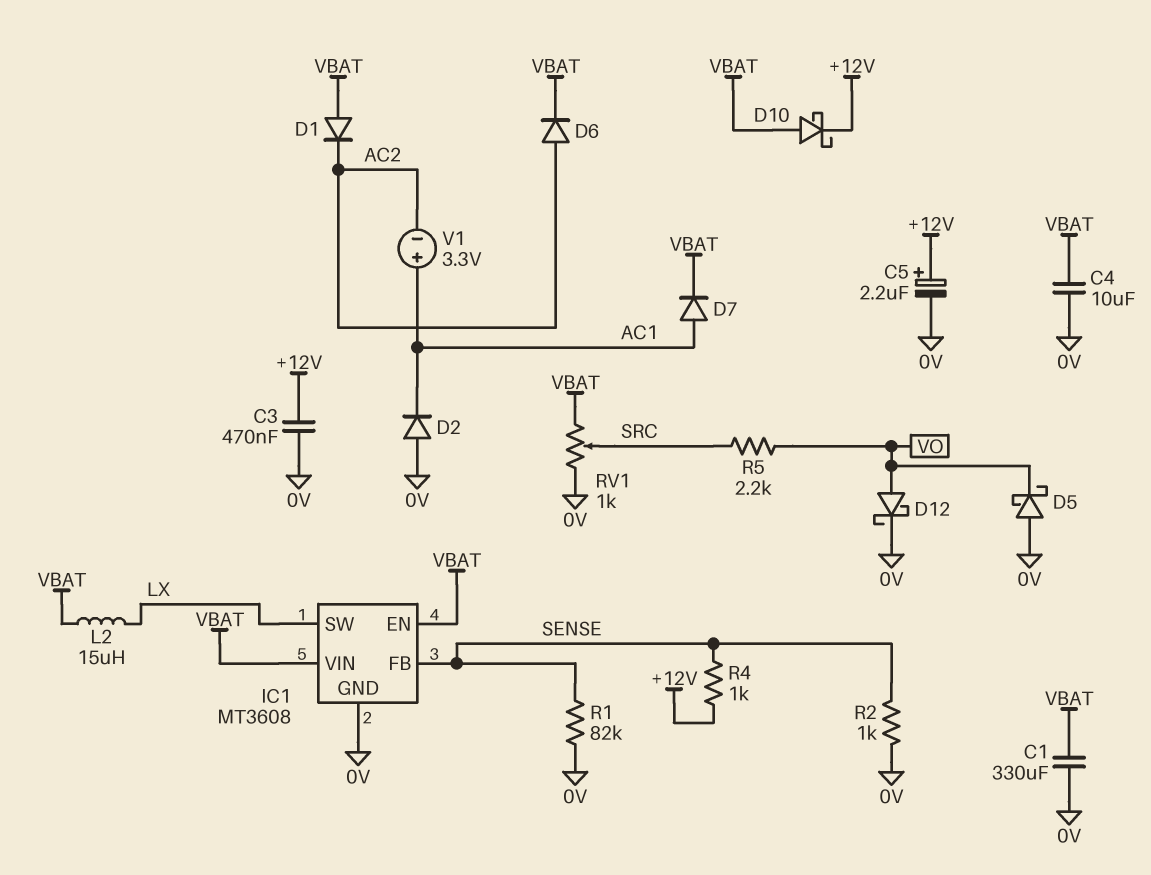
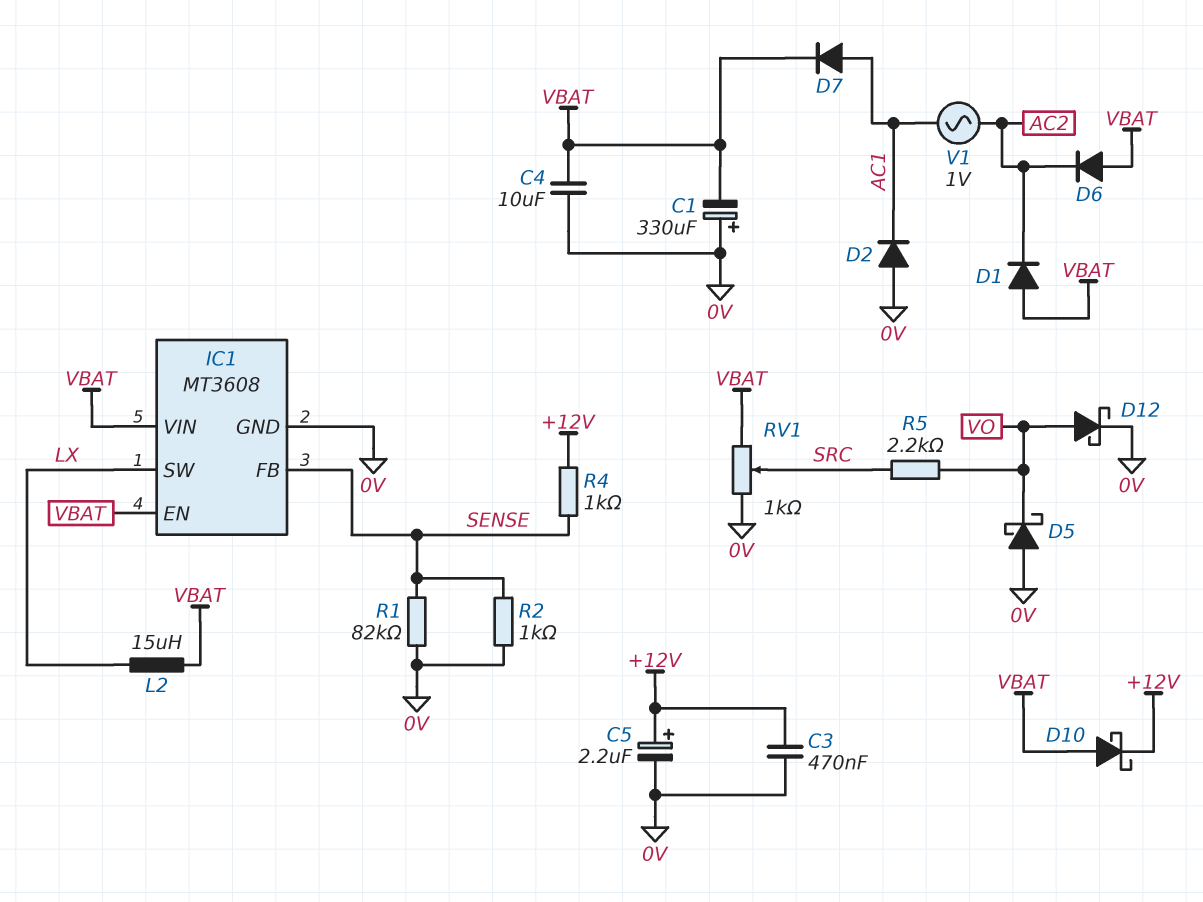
C1: 330uF (0V, VBAT) -> 330uF (plus 0V, minus VBAT)
D6: diode (A AC2, K VBAT) -> diode (A VBAT, K AC2)
V1: 3.3V (plus AC1, minus AC2) -> AC 1V (AC1, AC2)

